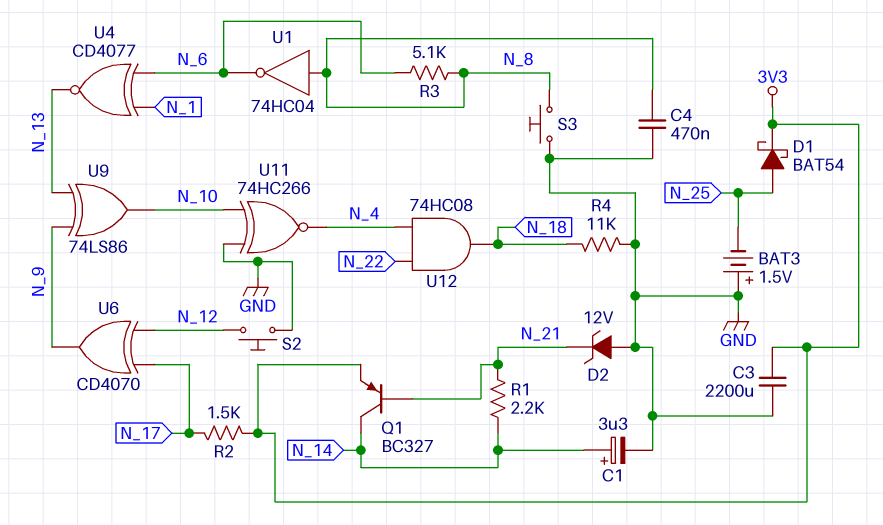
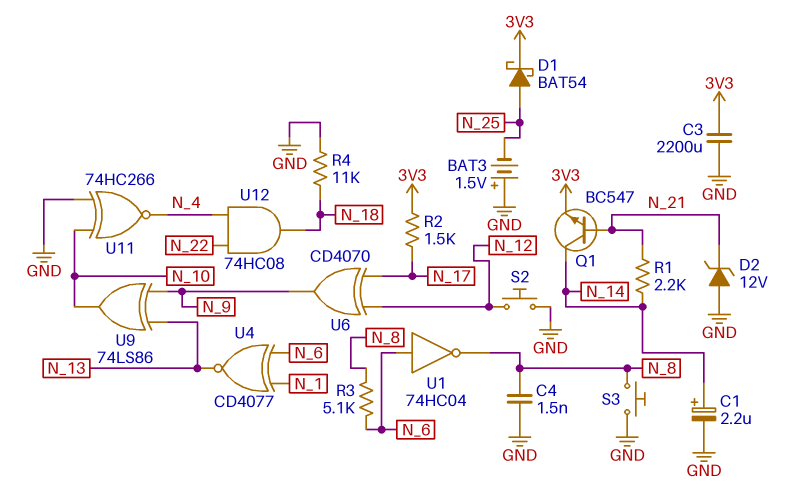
C1: 3.3uF (plus N_14, minus GND) -> 2.2uF (plus N_14, minus GND)
C4: 470nF (GND, N_8) -> 1.5nF (GND, N_8)
Q1: PNP BC327 (B N_21, C N_14, E 3V3) -> NPN BC547 (B N_21, C N_14, E 3V3)
U1: NOT 74HC04 (in N_8, out N_6) -> NOT 74HC04 (in N_6, out N_8)

